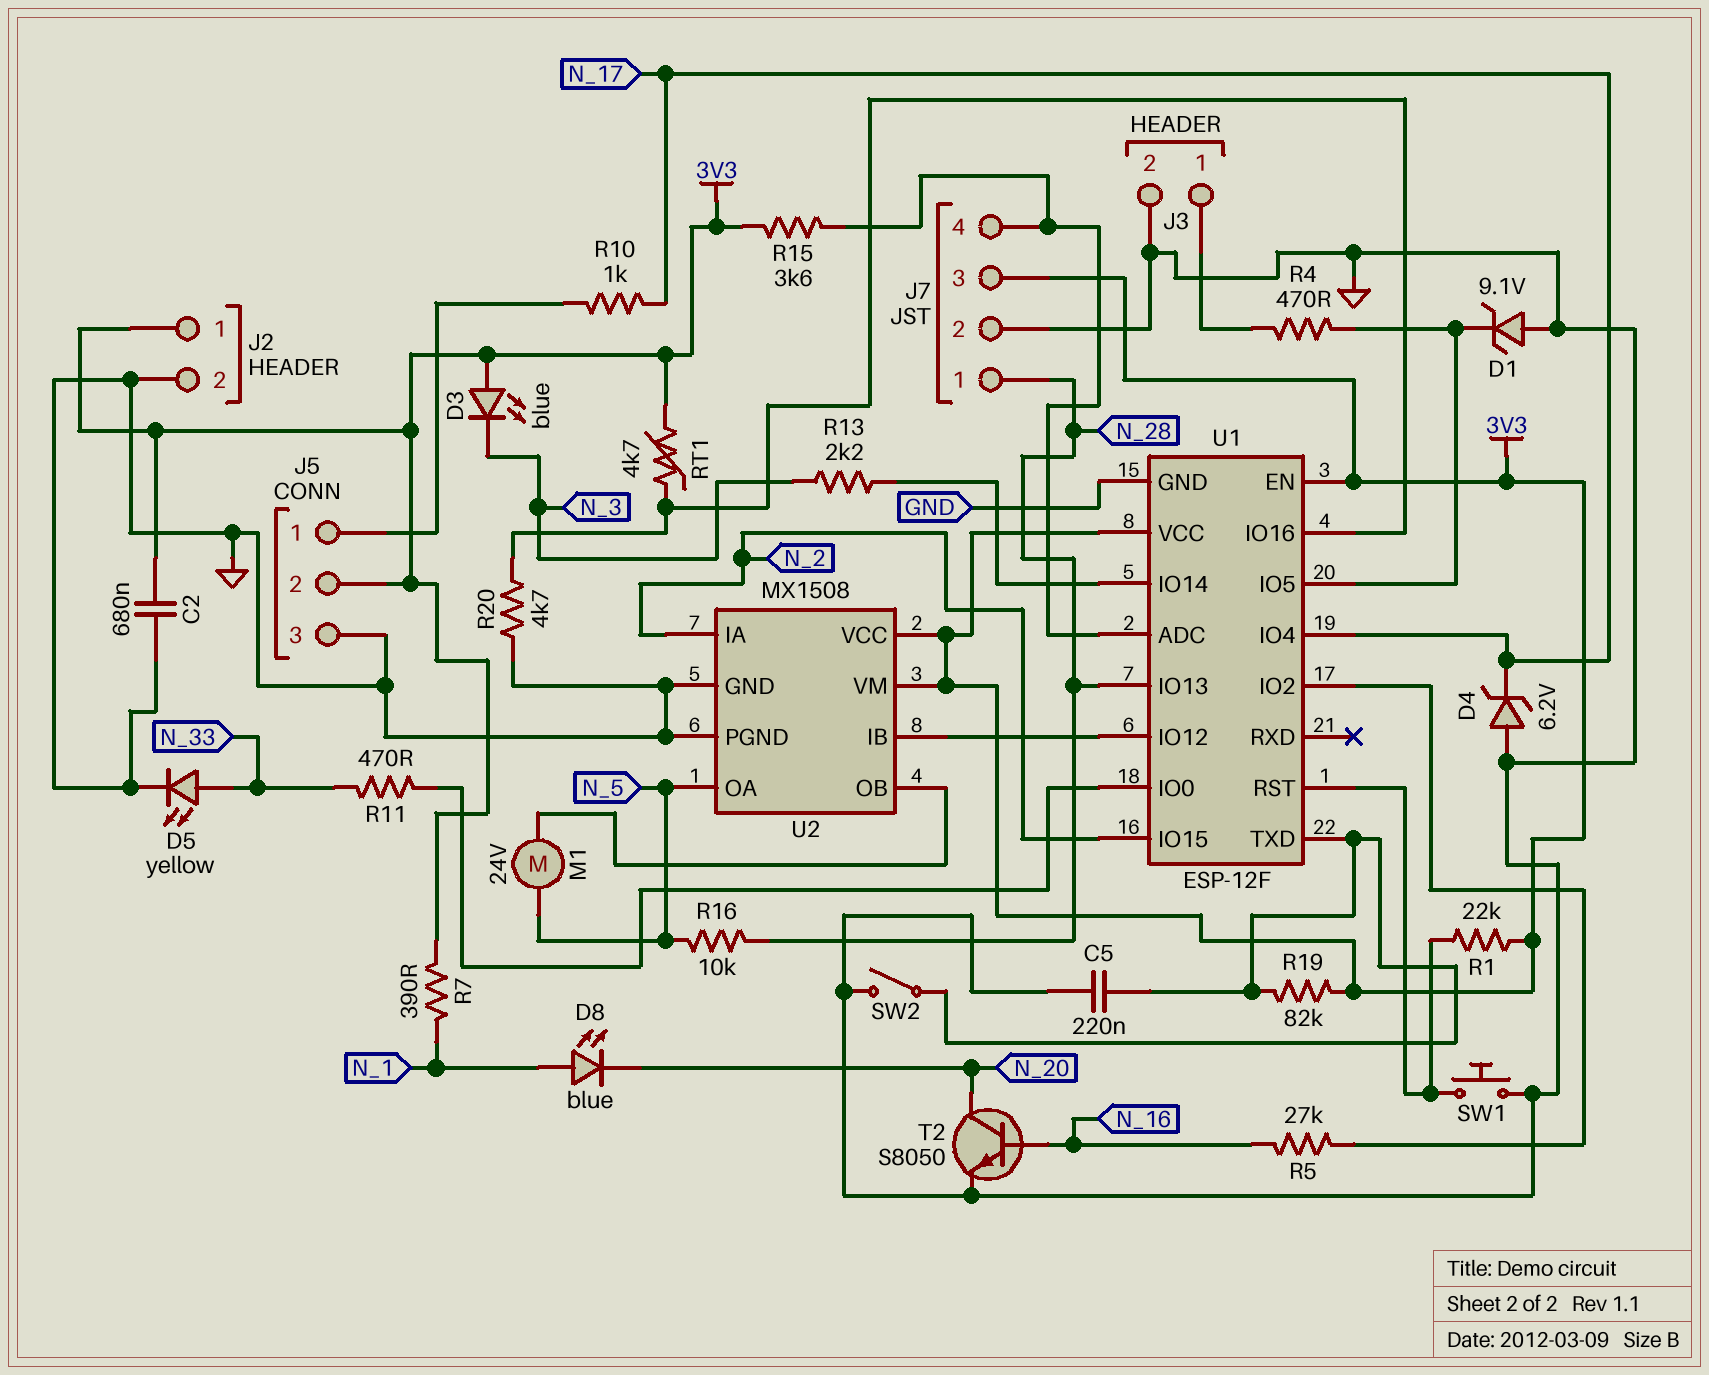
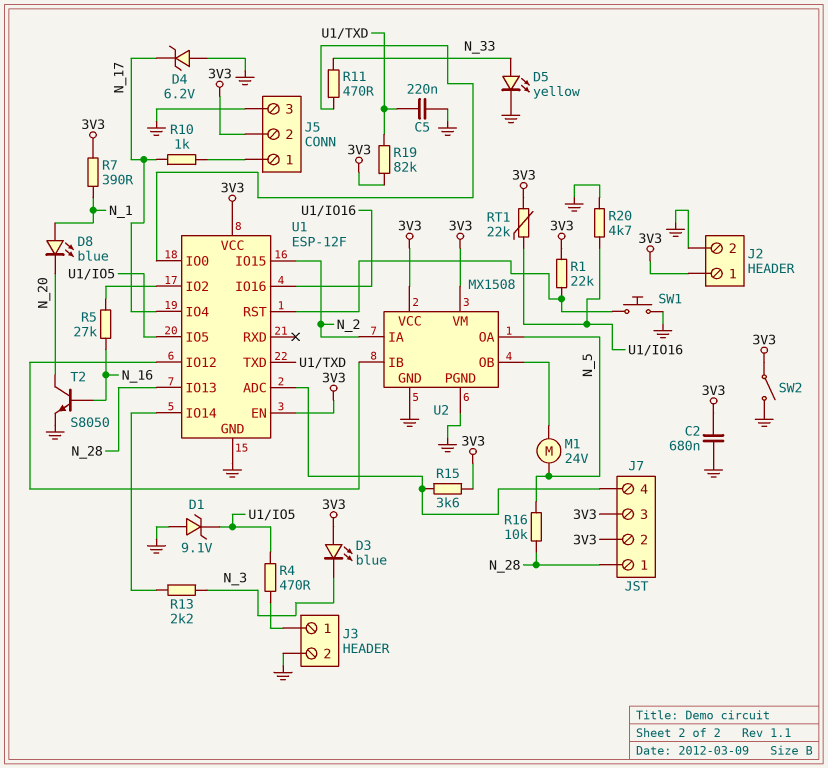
J7 pin 2: GND -> 3V3
RT1: 4.7k (3V3, U1/IO16) -> 22k (3V3, U1/IO16)
SW2: switch (GND, U1/TXD) -> switch (3V3, GND)

